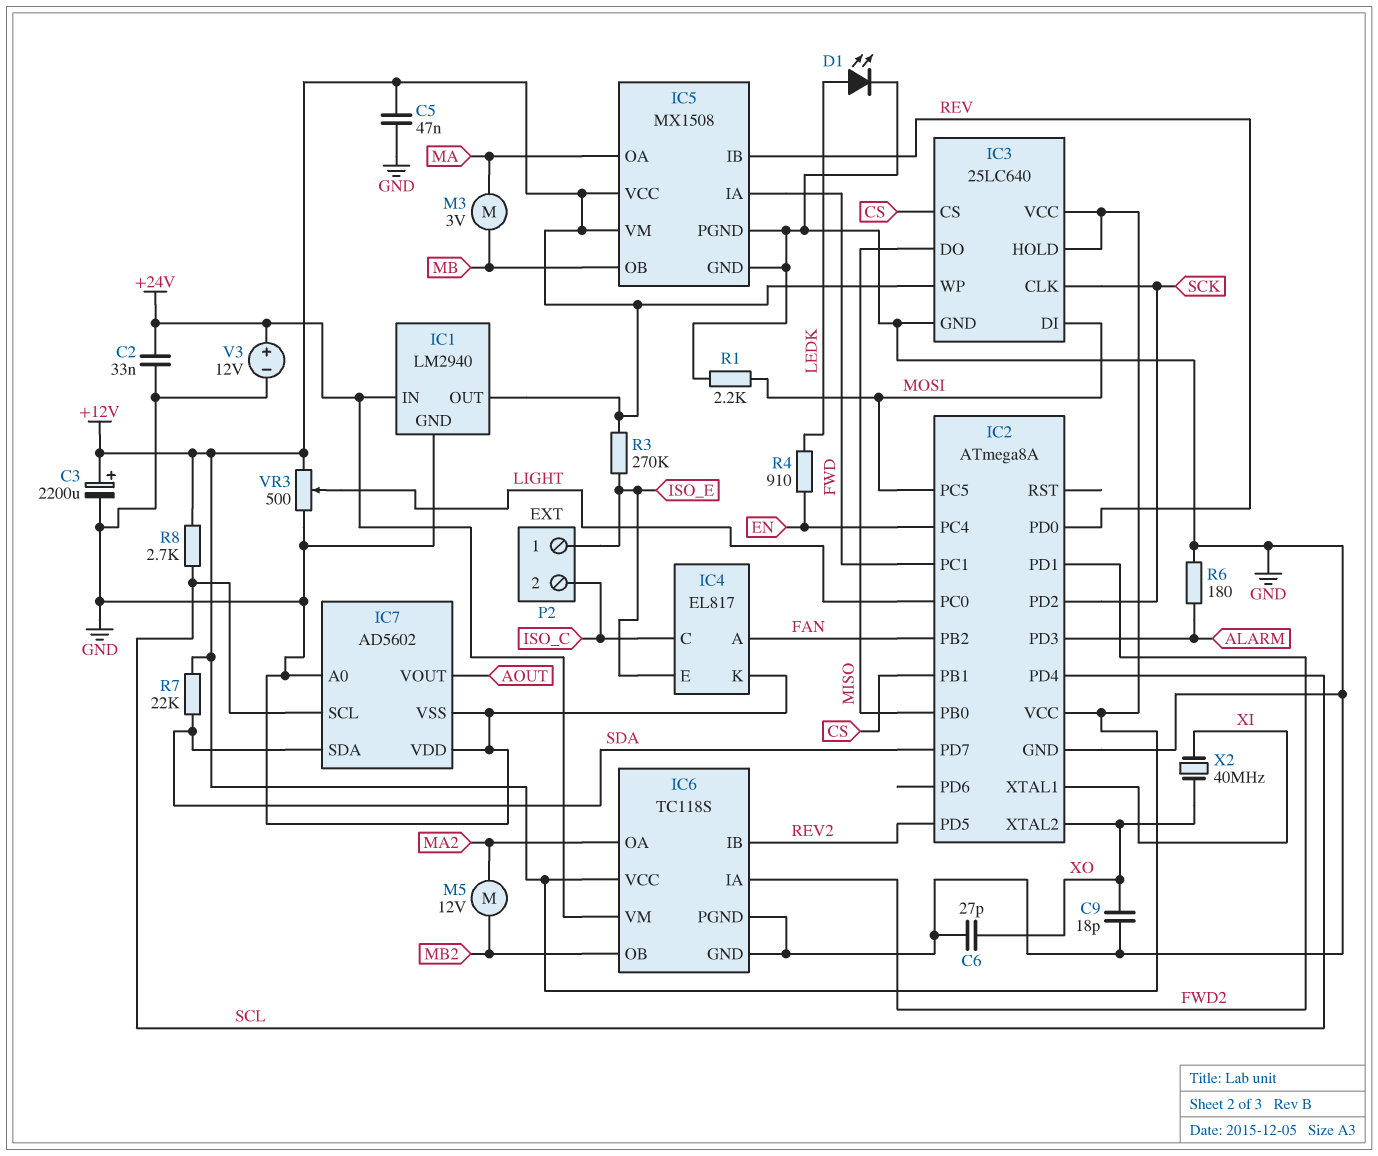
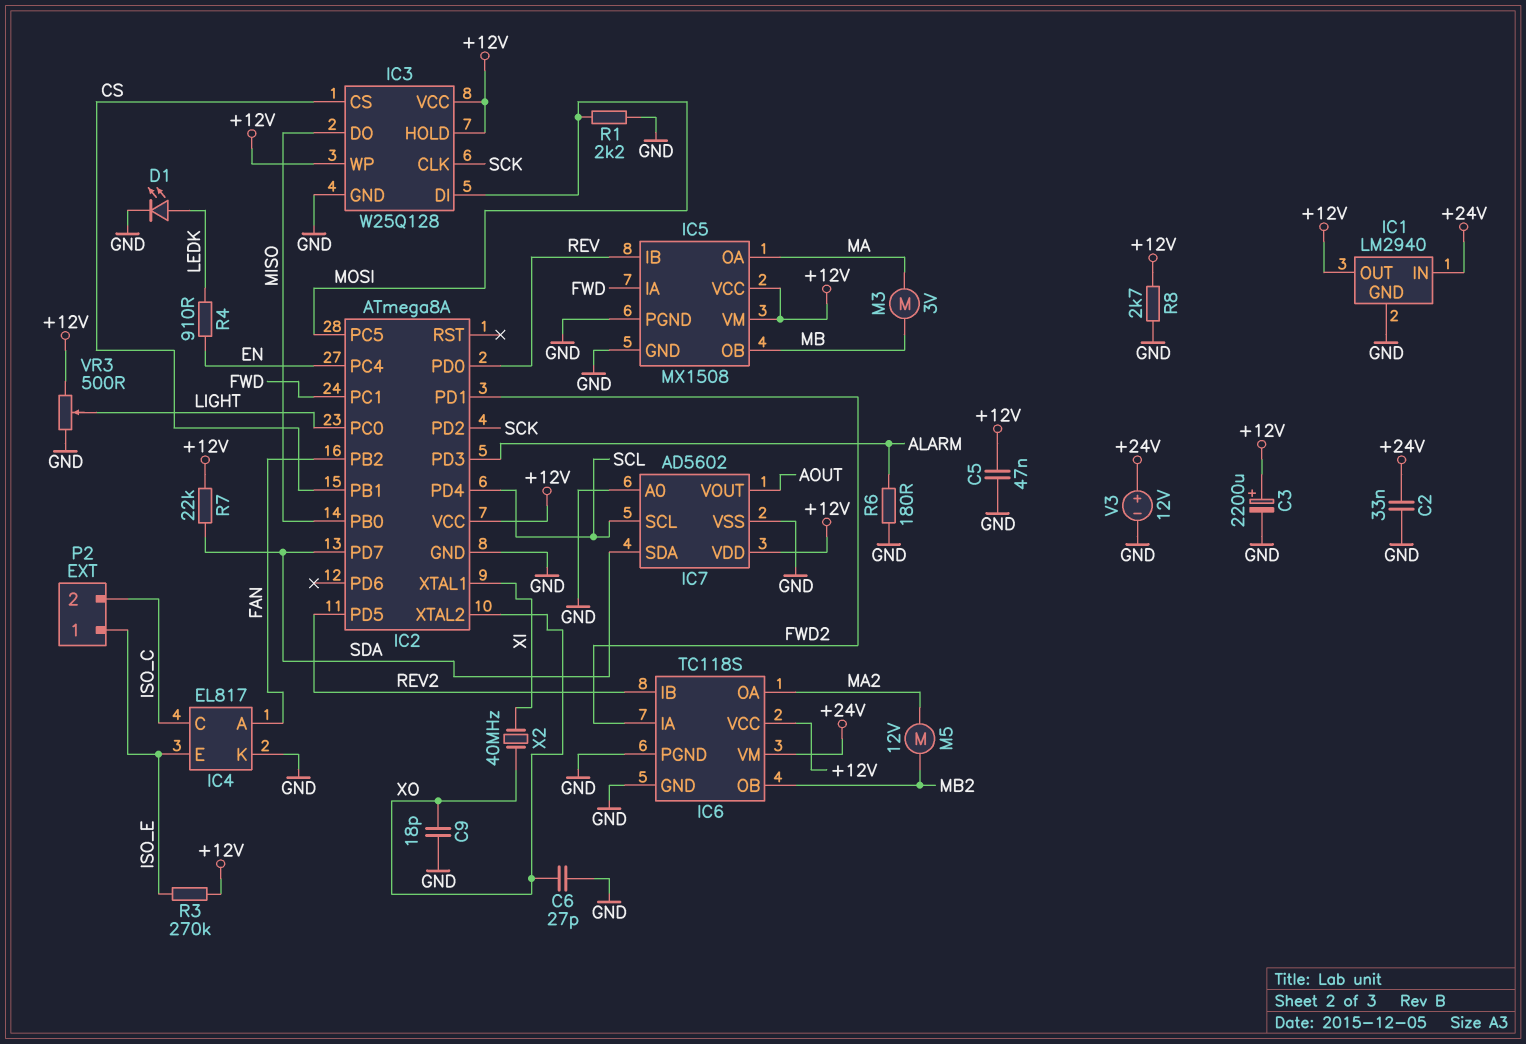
IC3: 25LC640 -> W25Q128
IC7 pin VDD: GND -> +12V
R8: 2.7k (+12V, SCL) -> 2.7k (+12V, GND)

